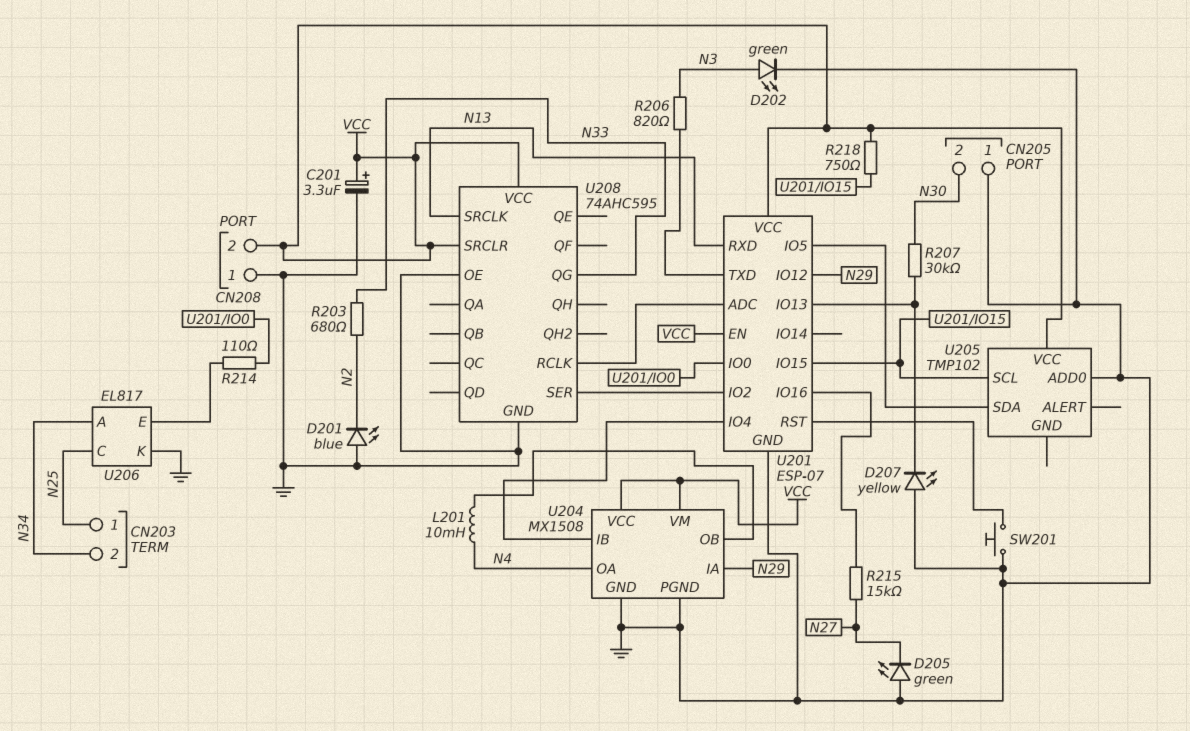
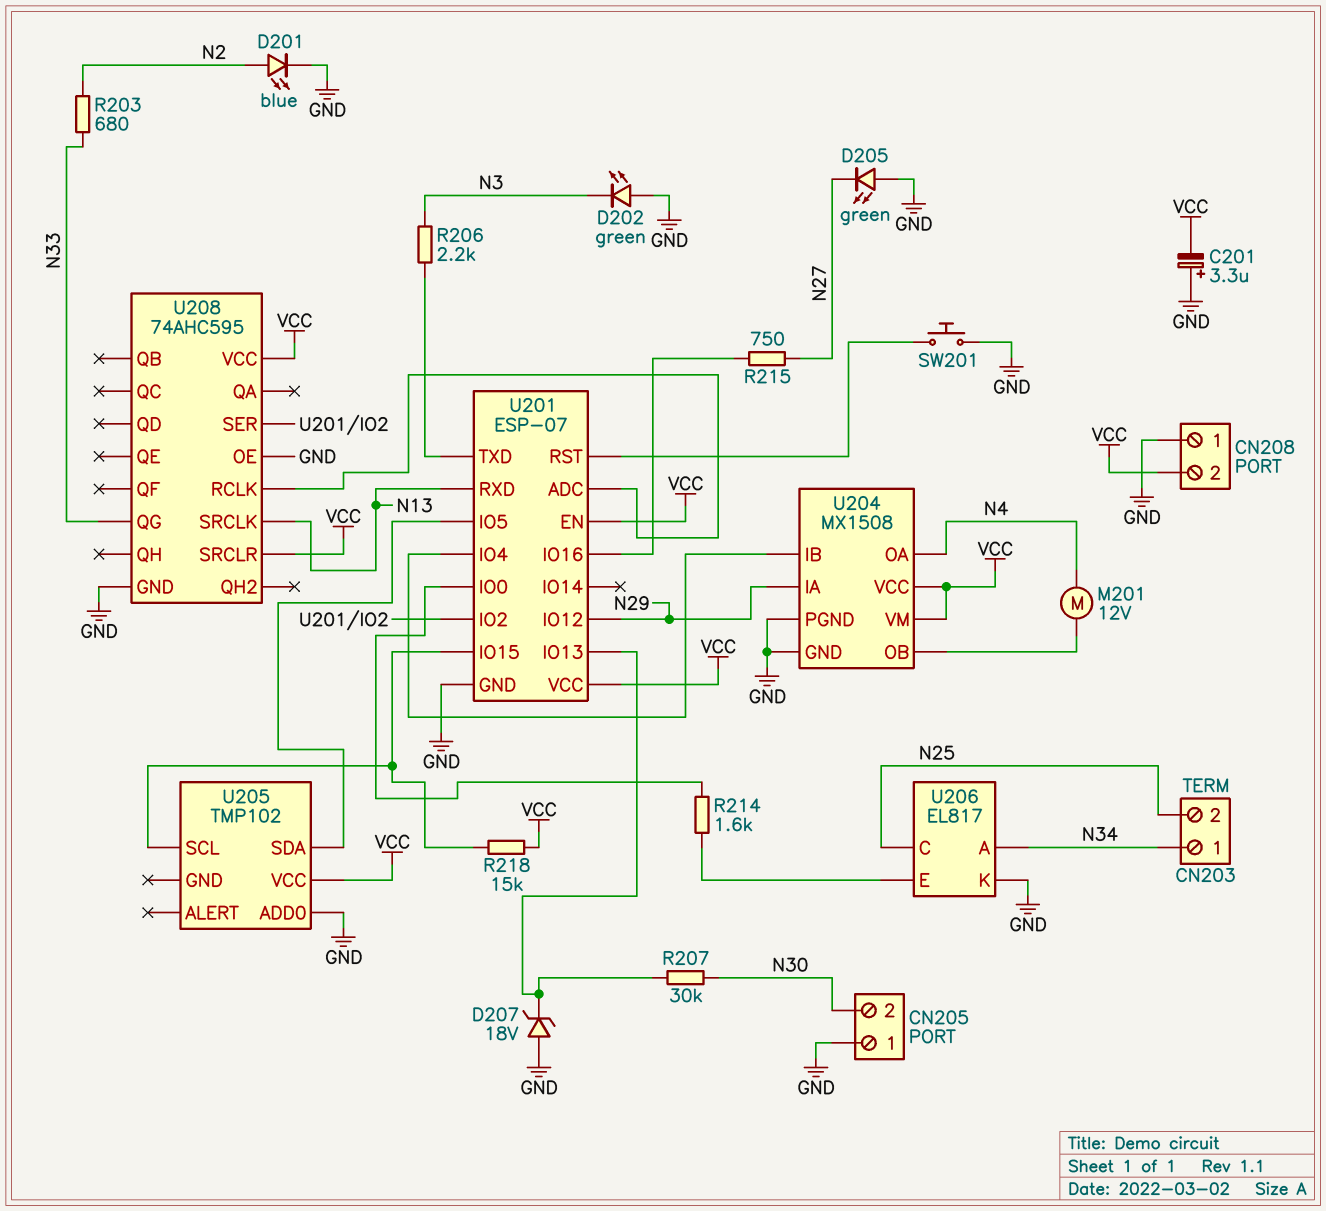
C201: 3.3uF (plus VCC, minus GND) -> 3.3uF (plus GND, minus VCC)
CN203 pin 1: N25 -> N34
CN203 pin 2: N34 -> N25
D201: LED blue (A GND, K N2) -> LED blue (A N2, K GND)
D202: LED green (A N3, K GND) -> LED green (A GND, K N3)
D207: LED yellow (A GND, K U201/IO13) -> zener 18V (A GND, K U201/IO13)
L201: 10mH (N4, U204/OB) -> none
M201: none -> motor 12V (N4, U204/OB)
R206: 820 (N3, U201/TXD) -> 2.2k (N3, U201/TXD)
R214: 110 (U201/IO0, U206/E) -> 1.6k (U201/IO0, U206/E)
R215: 15k (N27, U201/IO16) -> 750 (N27, U201/IO16)
R218: 750 (U201/IO15, VCC) -> 15k (U201/IO15, VCC)

